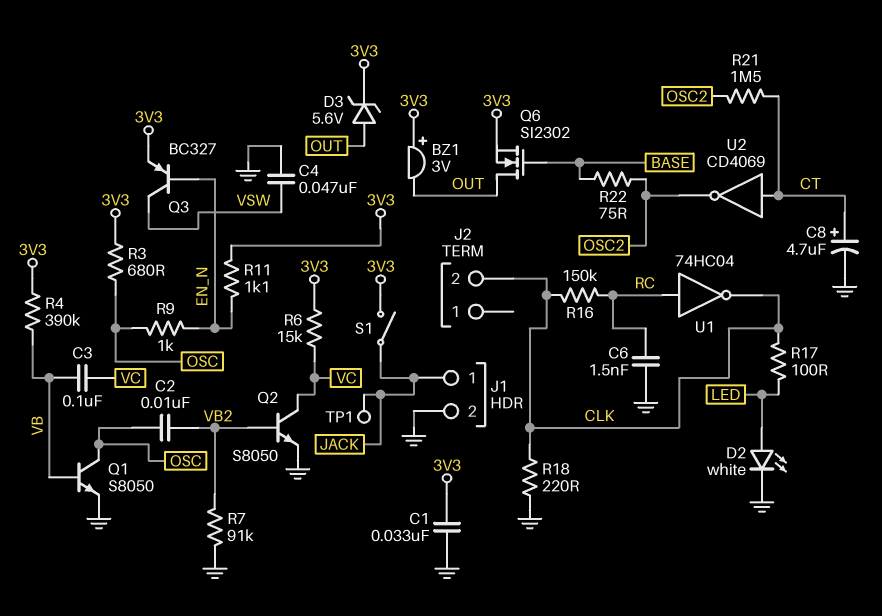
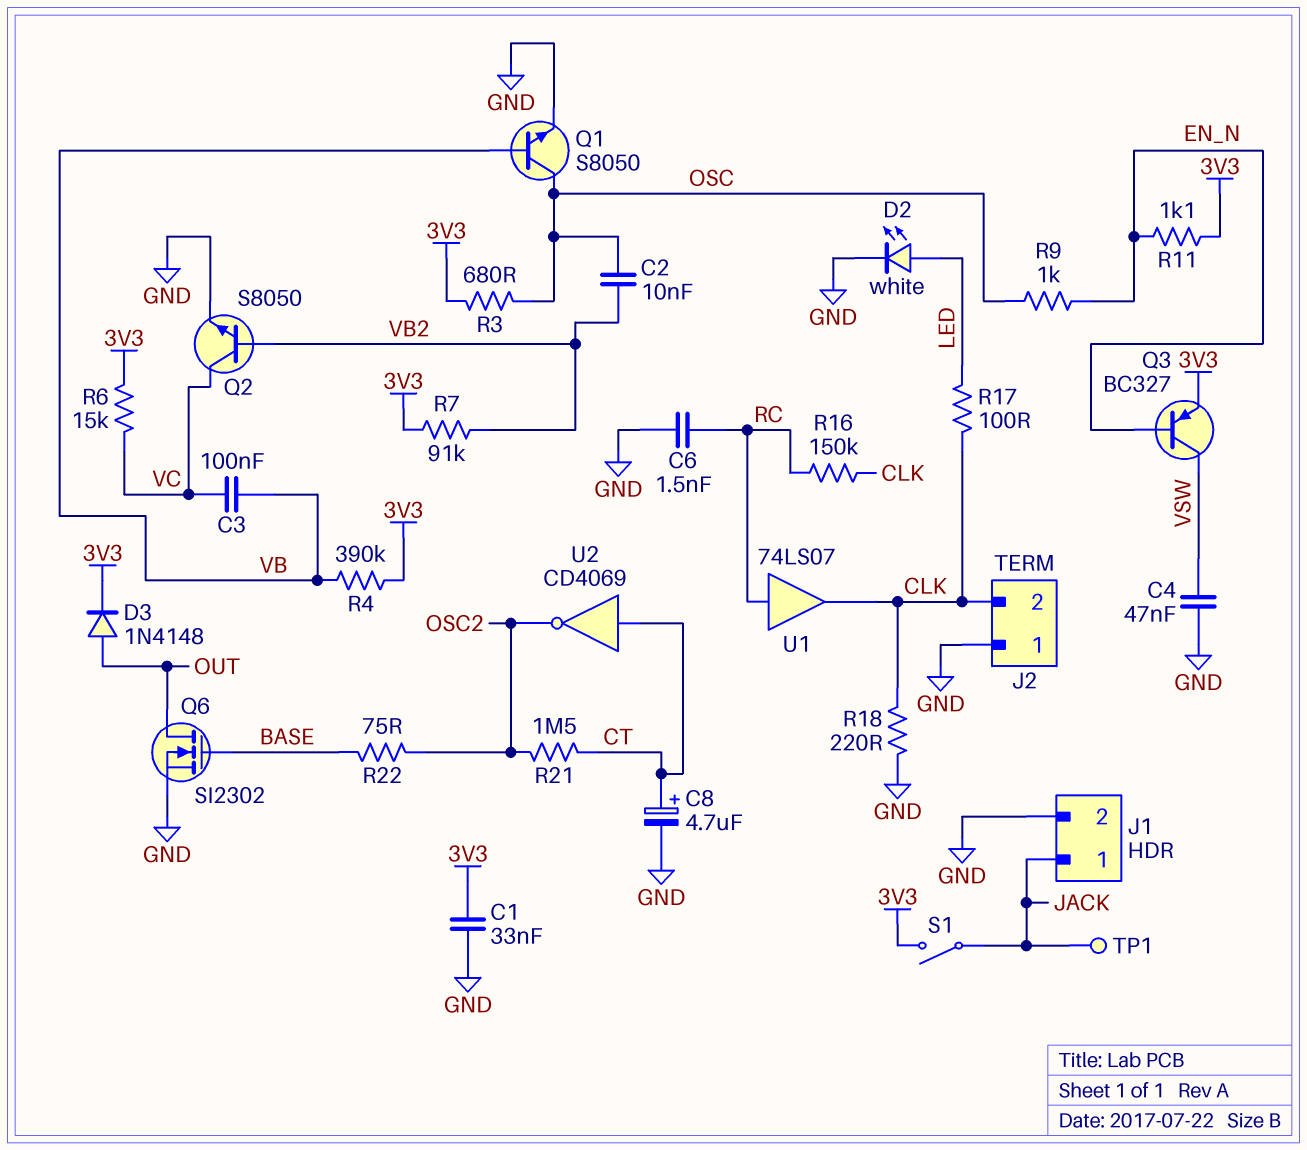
BZ1: buzzer 3V (plus 3V3, minus OUT) -> none
D3: zener 5.6V (A OUT, K 3V3) -> diode 1N4148 (A OUT, K 3V3)
J2 pin 1: none -> GND
Q6: NMOS SI2302 (G BASE, D OUT, S 3V3) -> NMOS SI2302 (G BASE, D OUT, S GND)
R7: 91k (GND, VB2) -> 91k (3V3, VB2)
U1: NOT 74HC04 (in RC, out CLK) -> buffer 74LS07 (in RC, out CLK)

